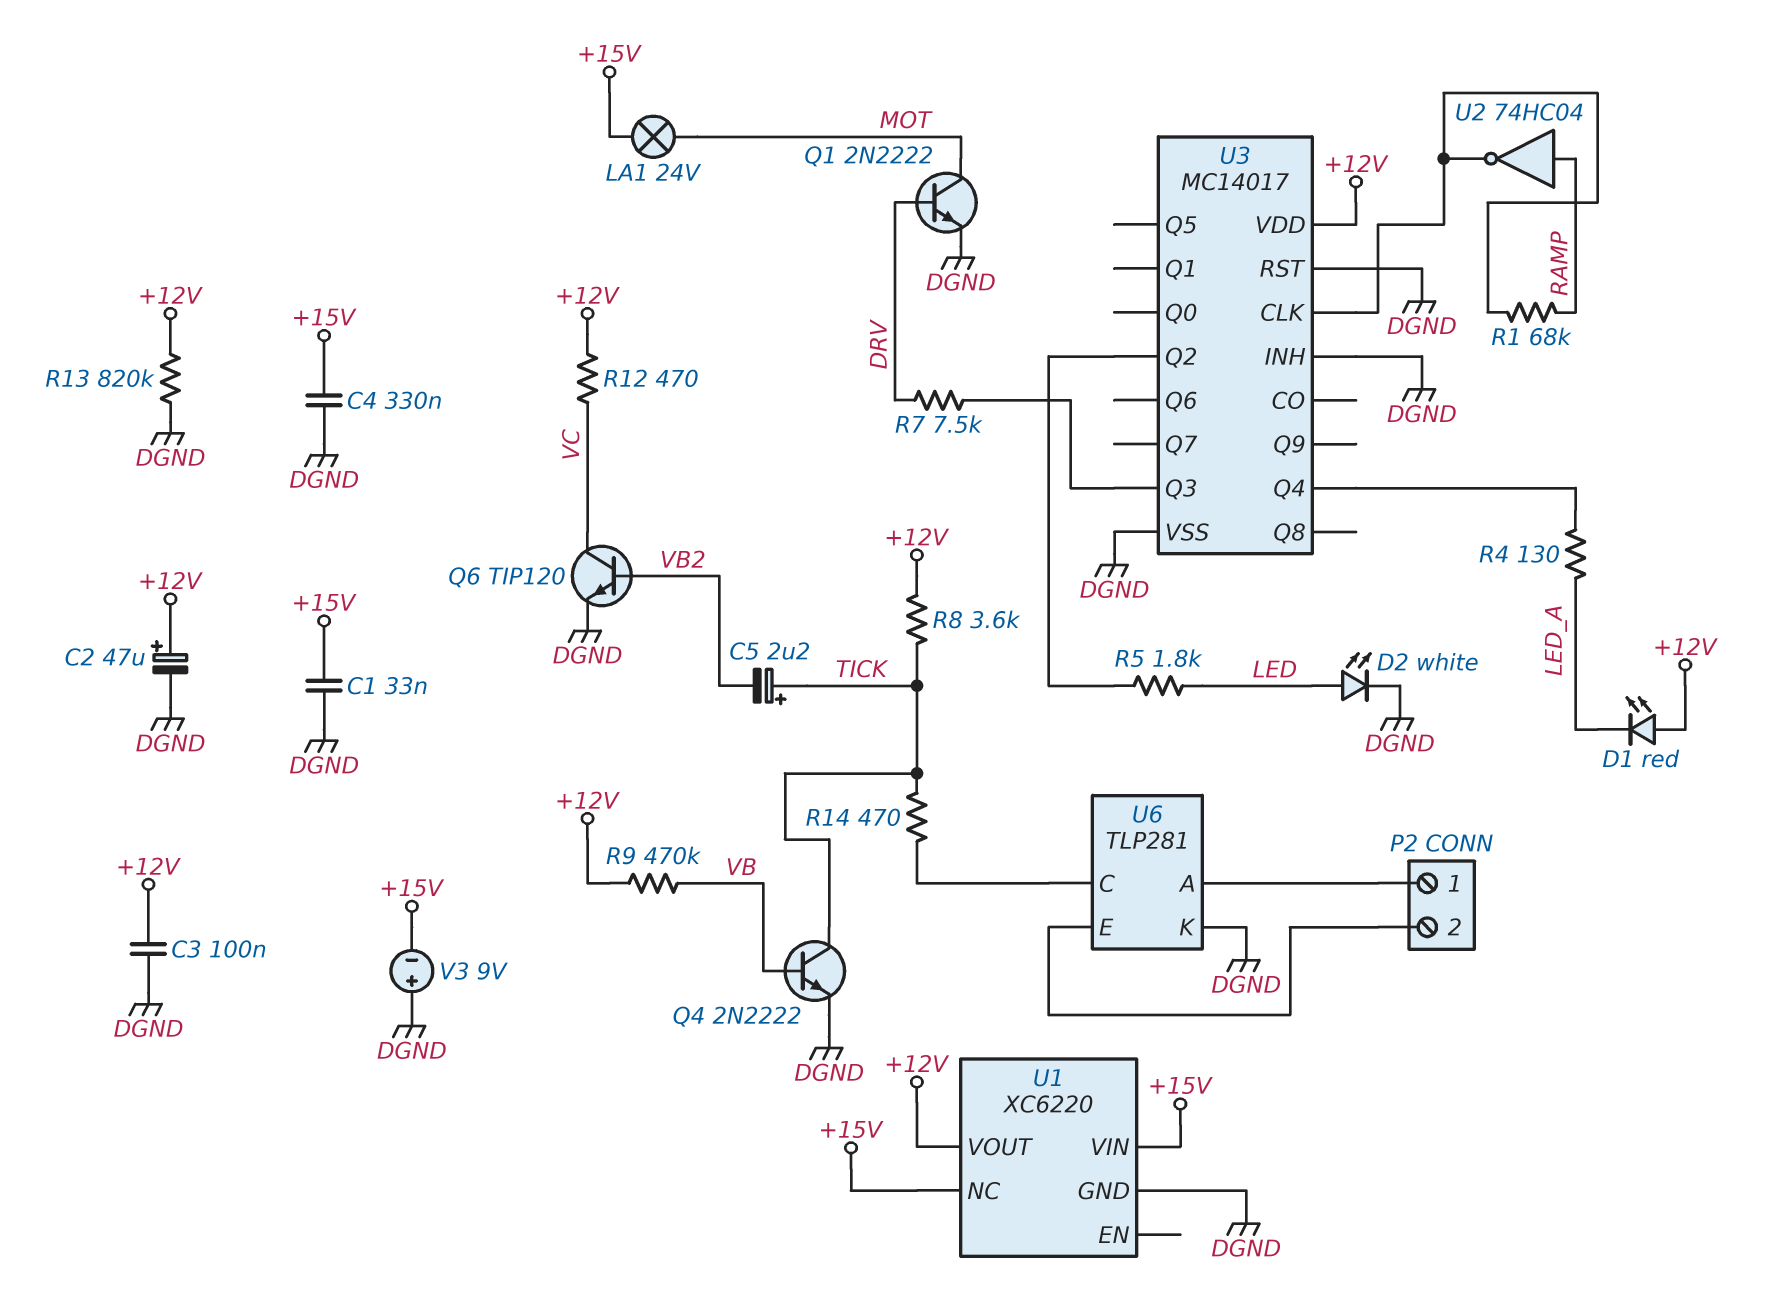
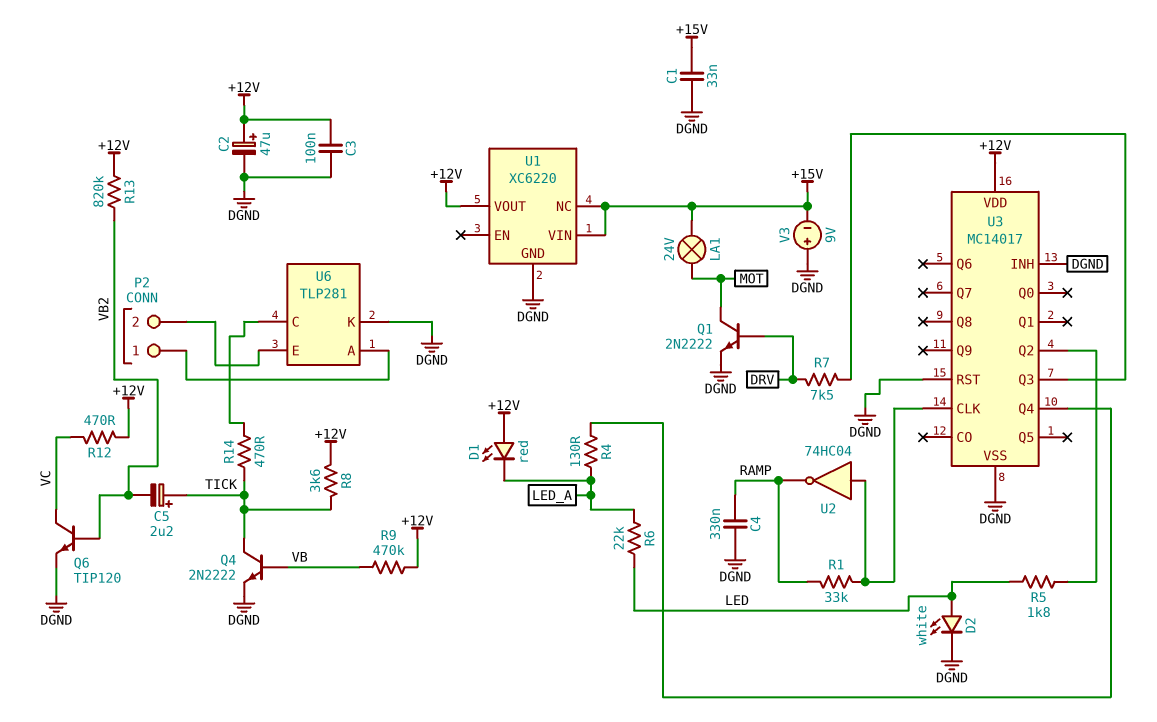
C4: 330nF (+15V, DGND) -> 330nF (DGND, RAMP)
R1: 68k (RAMP, U3/CLK) -> 33k (RAMP, U3/CLK)
R6: none -> 22k (LED, LED_A)
R13: 820k (+12V, DGND) -> 820k (+12V, VB2)
U2: NOT 74HC04 (in RAMP, out U3/CLK) -> NOT 74HC04 (in U3/CLK, out RAMP)

